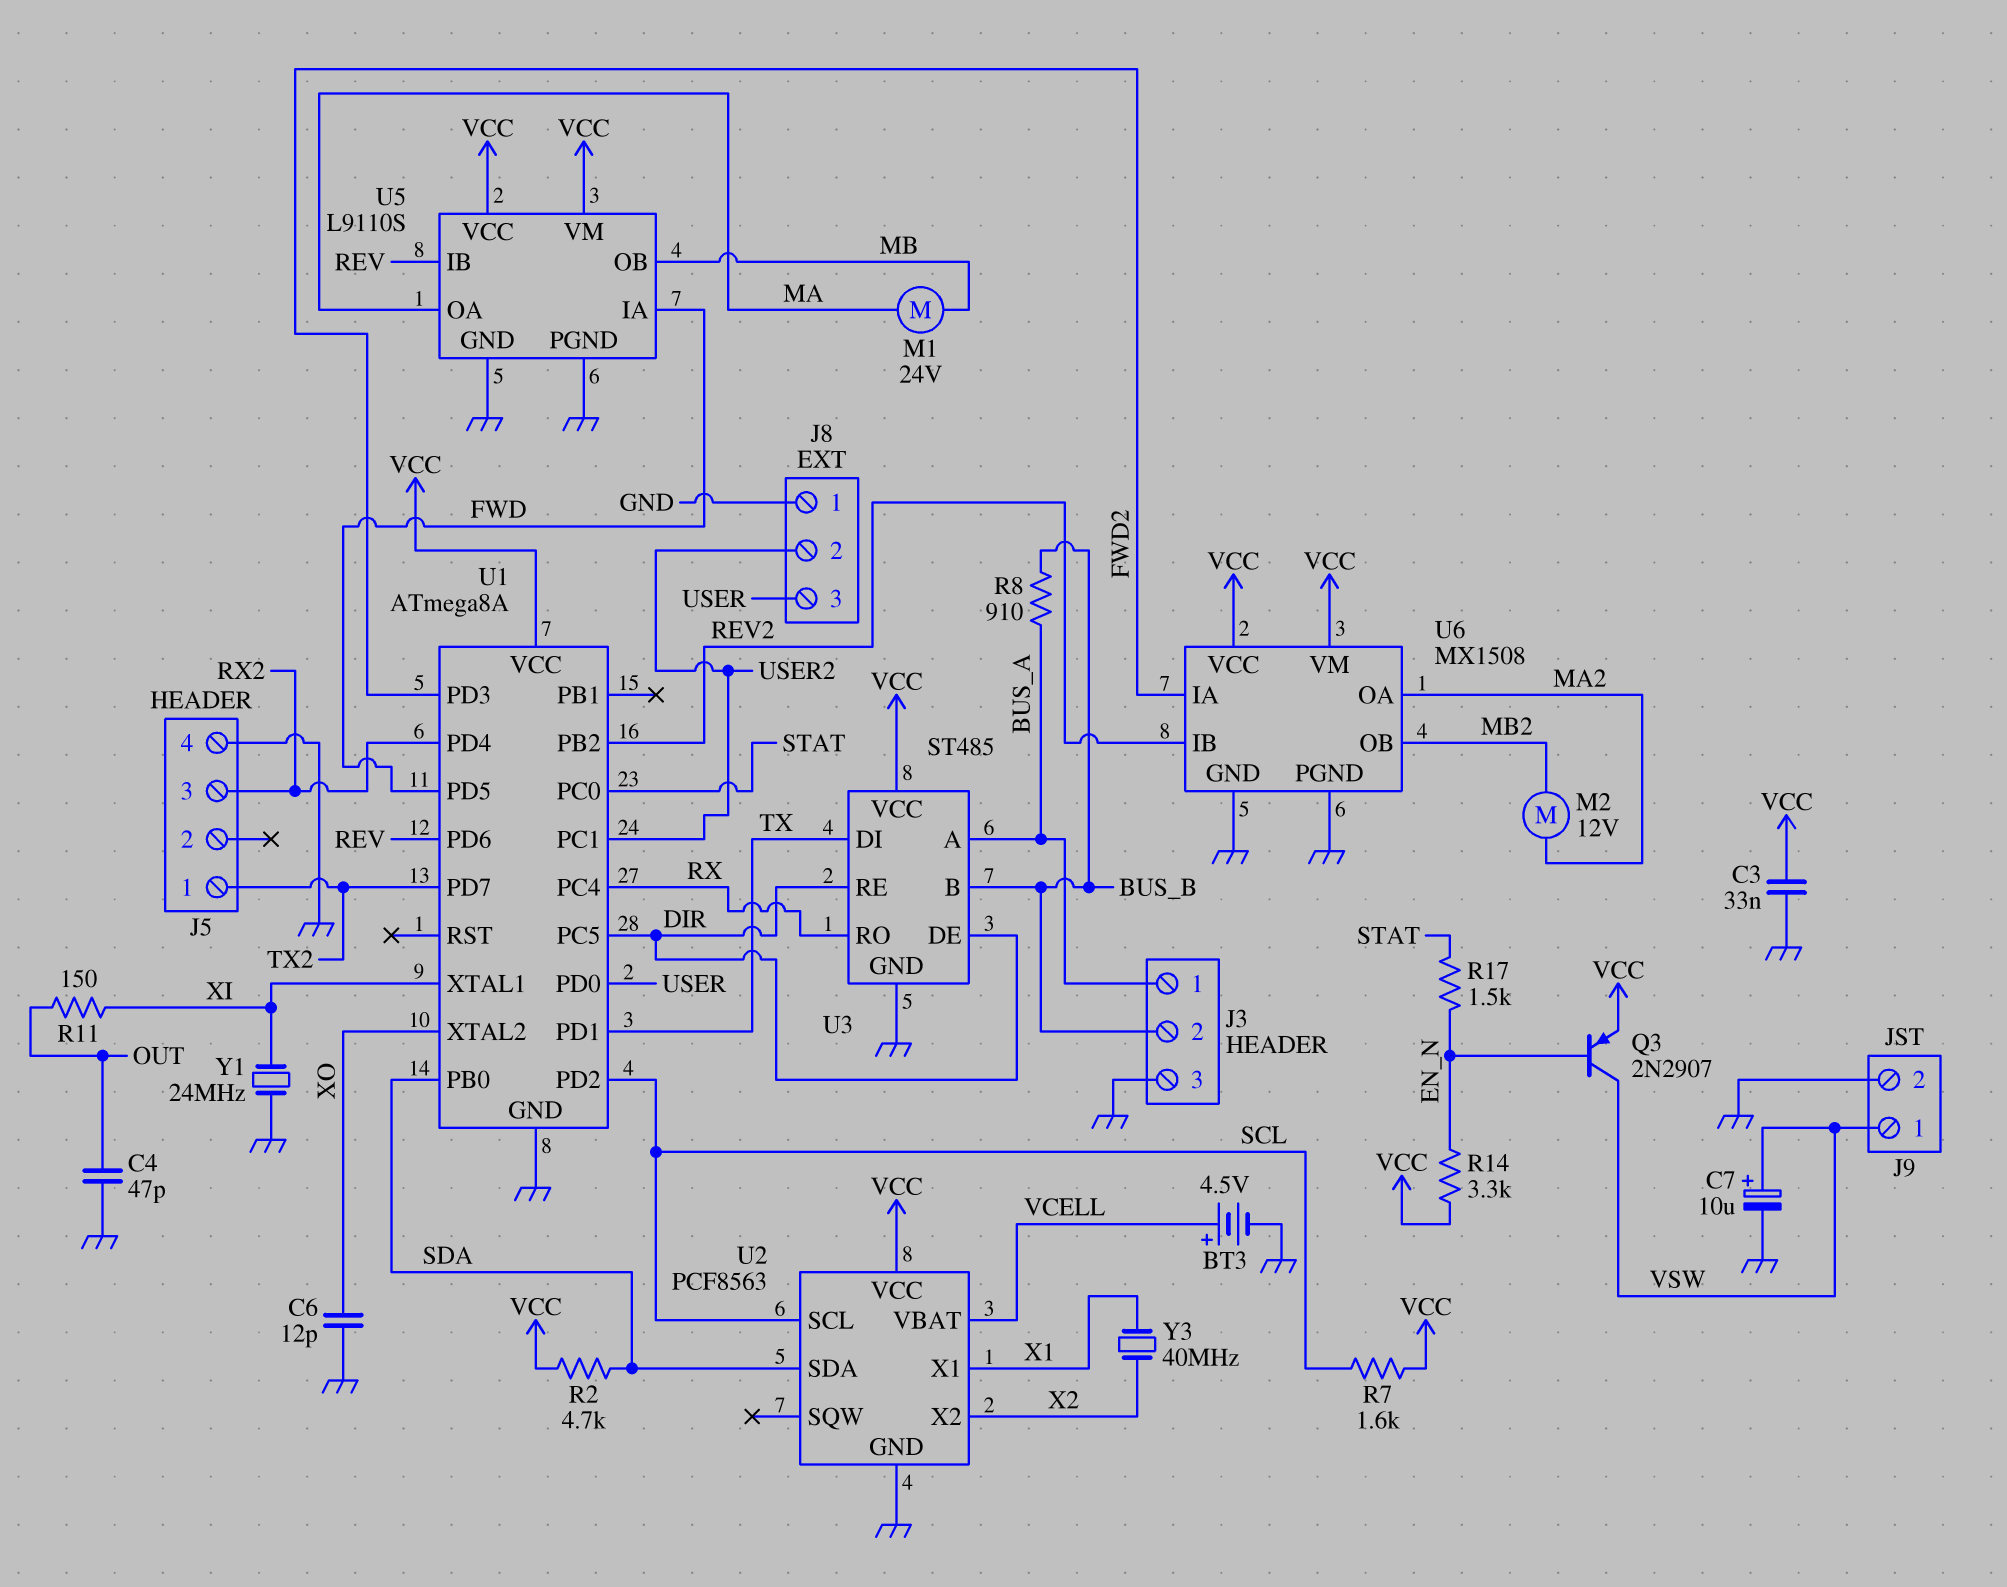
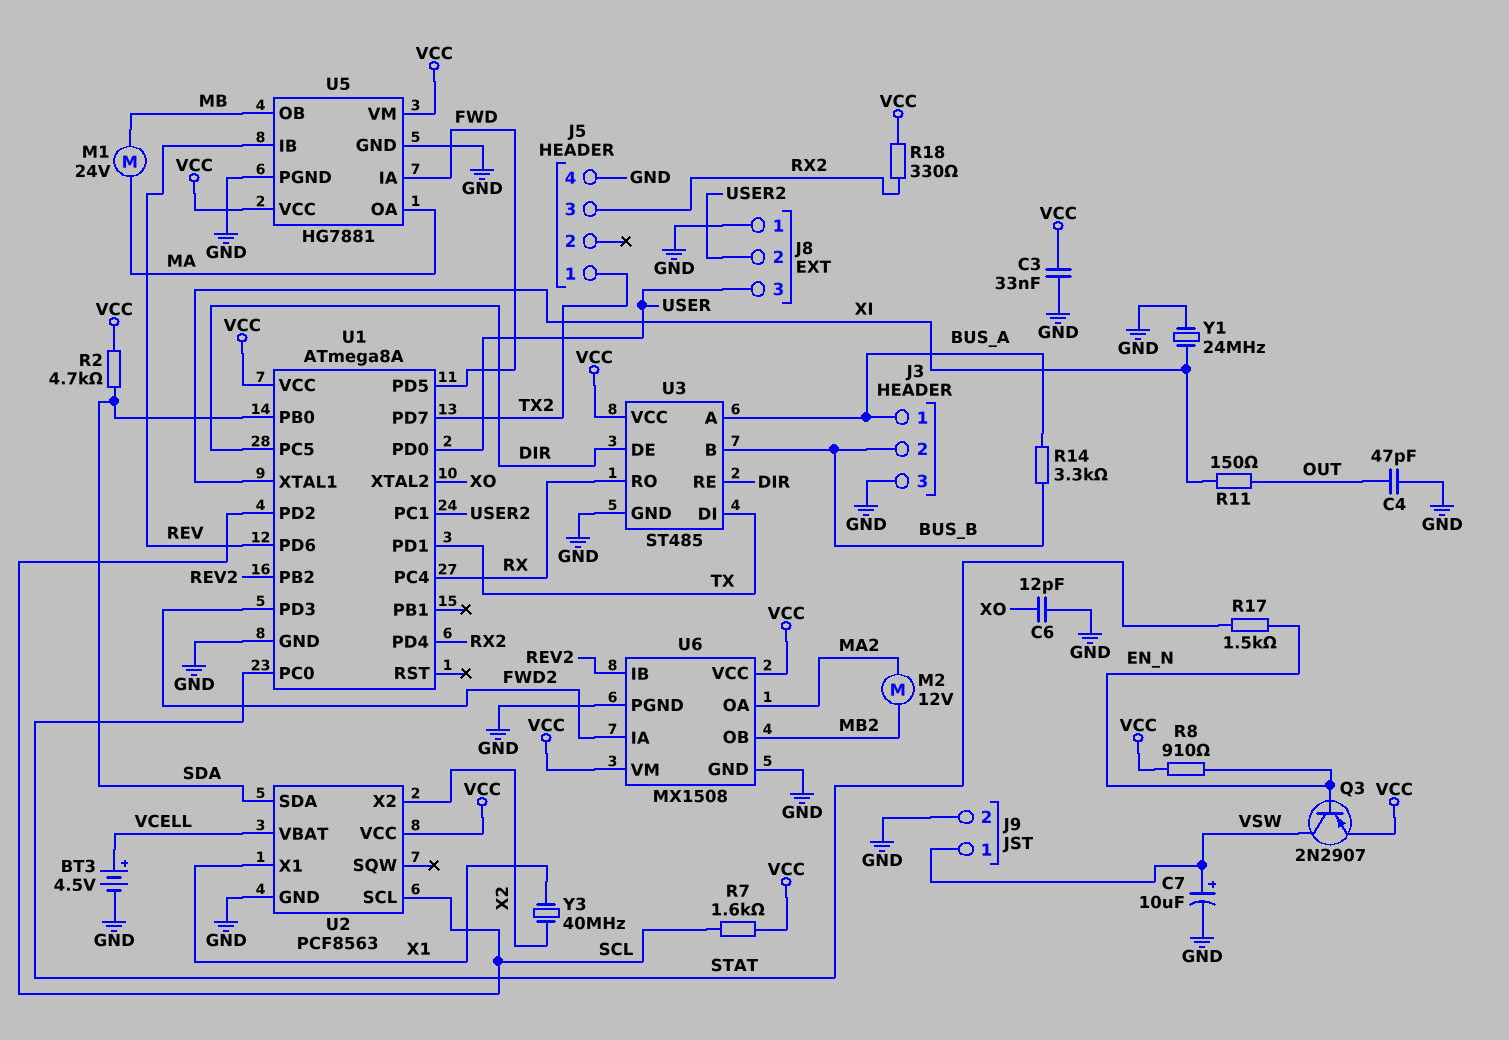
R8: 910 (BUS_A, BUS_B) -> 910 (EN_N, VCC)
R14: 3.3k (EN_N, VCC) -> 3.3k (BUS_A, BUS_B)
R18: none -> 330 (RX2, VCC)
U5: L9110S -> HG7881

